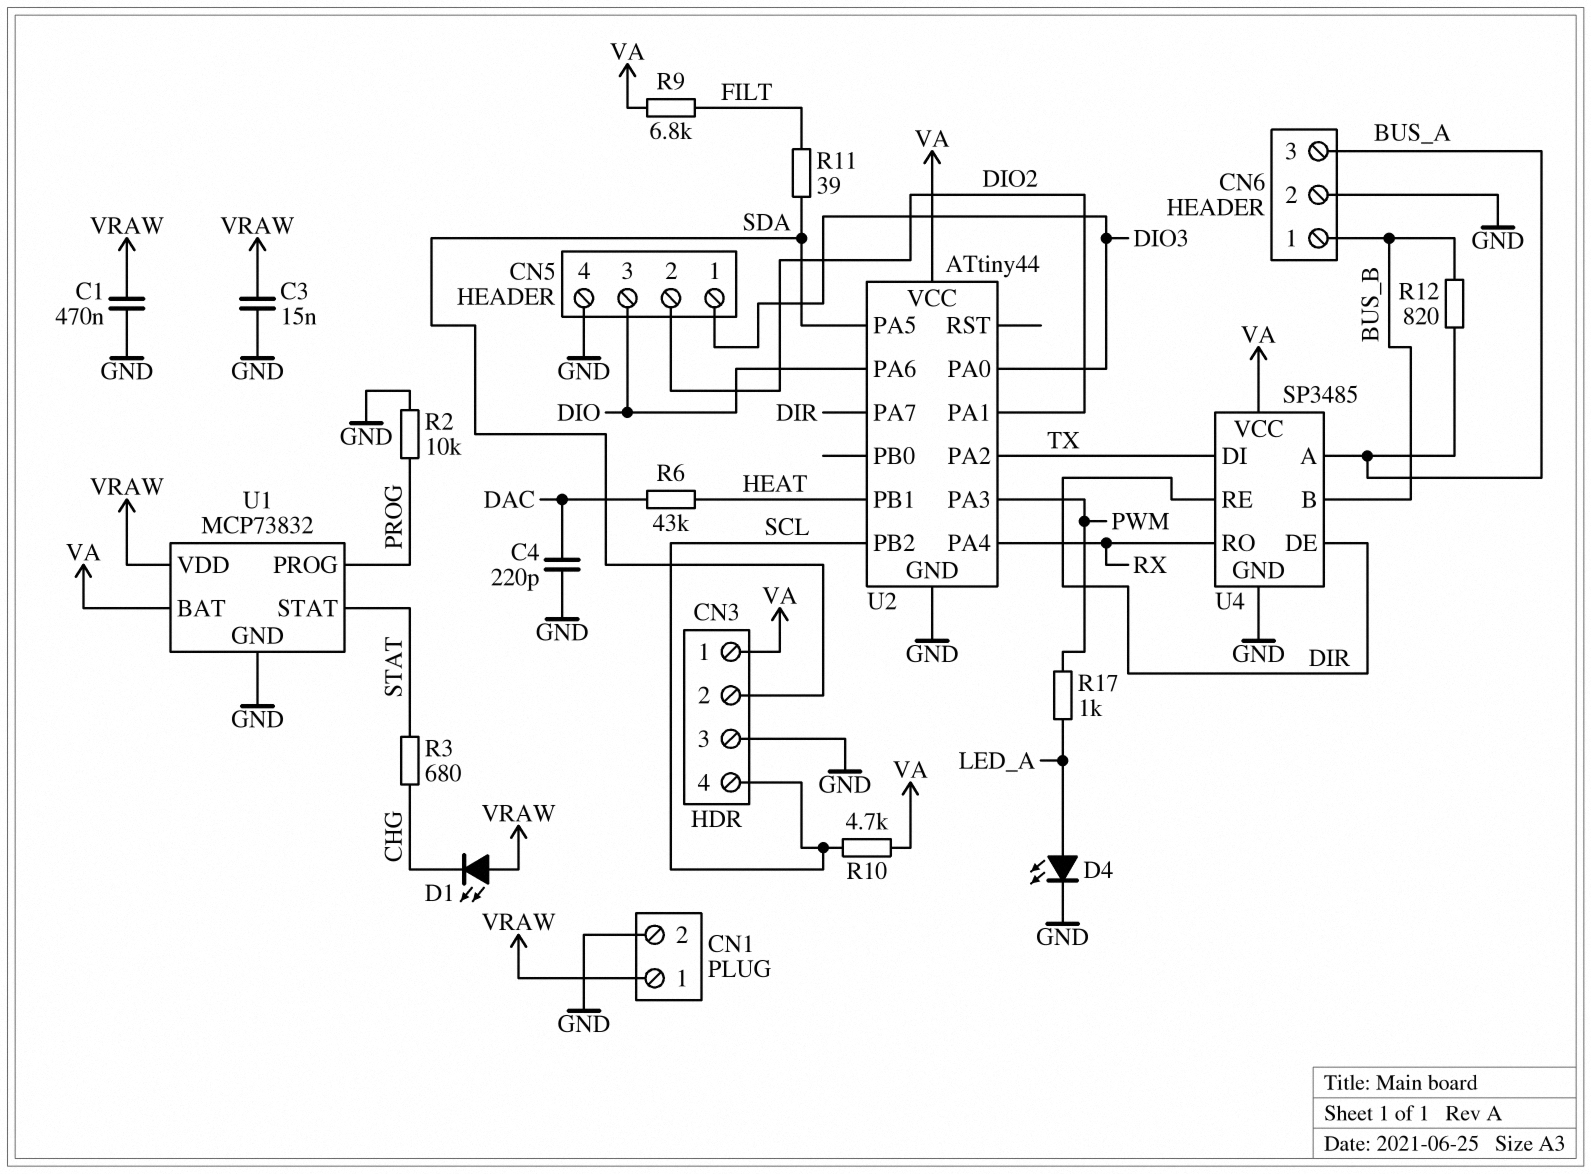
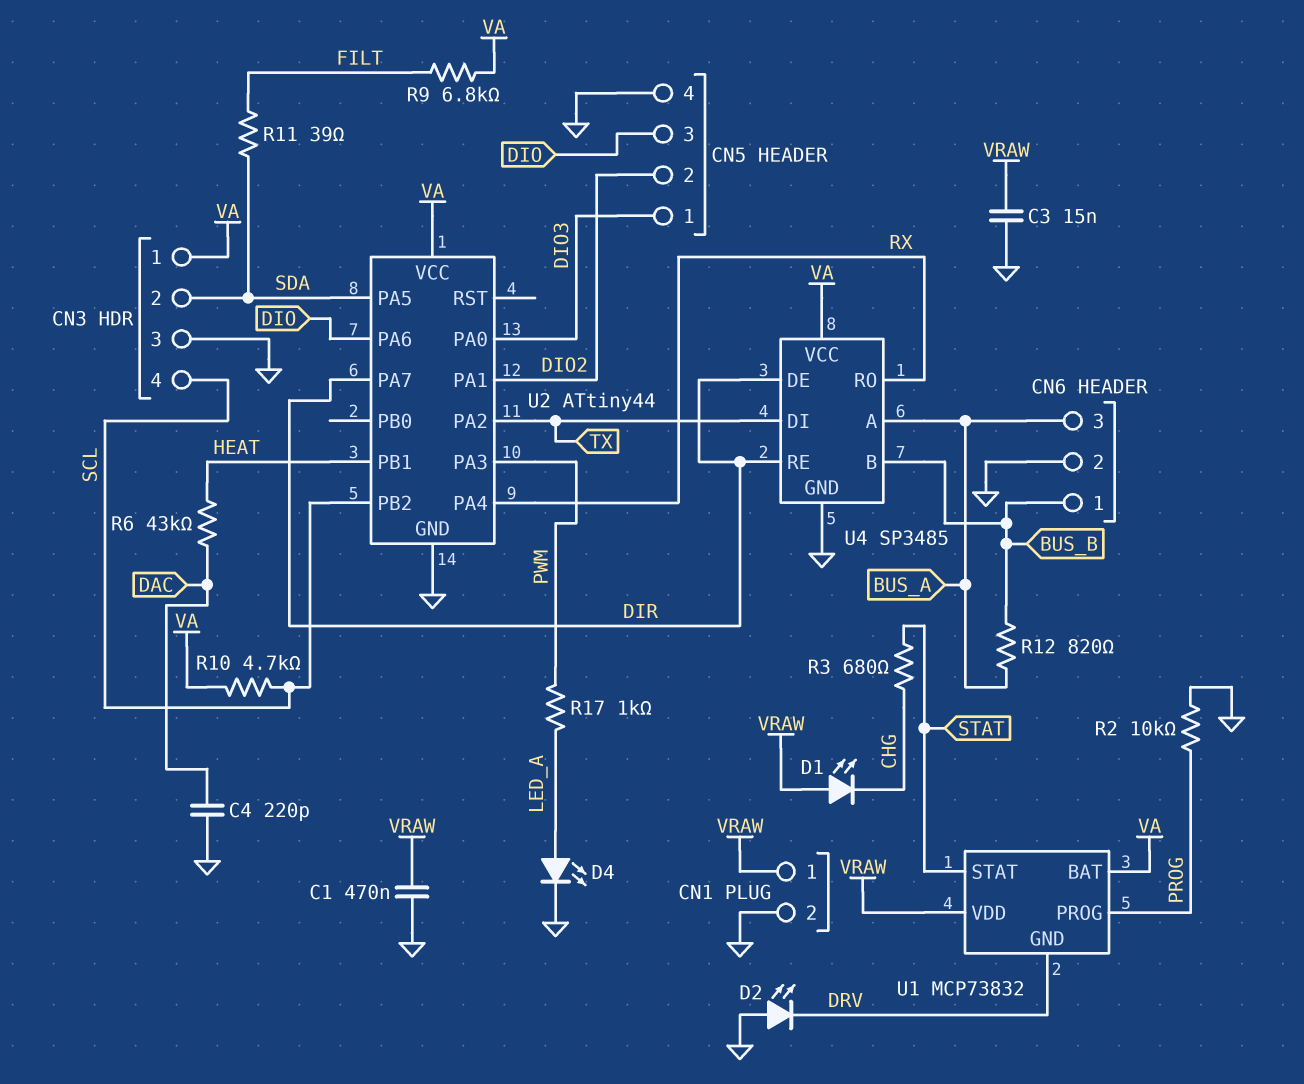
D2: none -> LED (A GND, K DRV)
U1 pin GND: GND -> DRV

